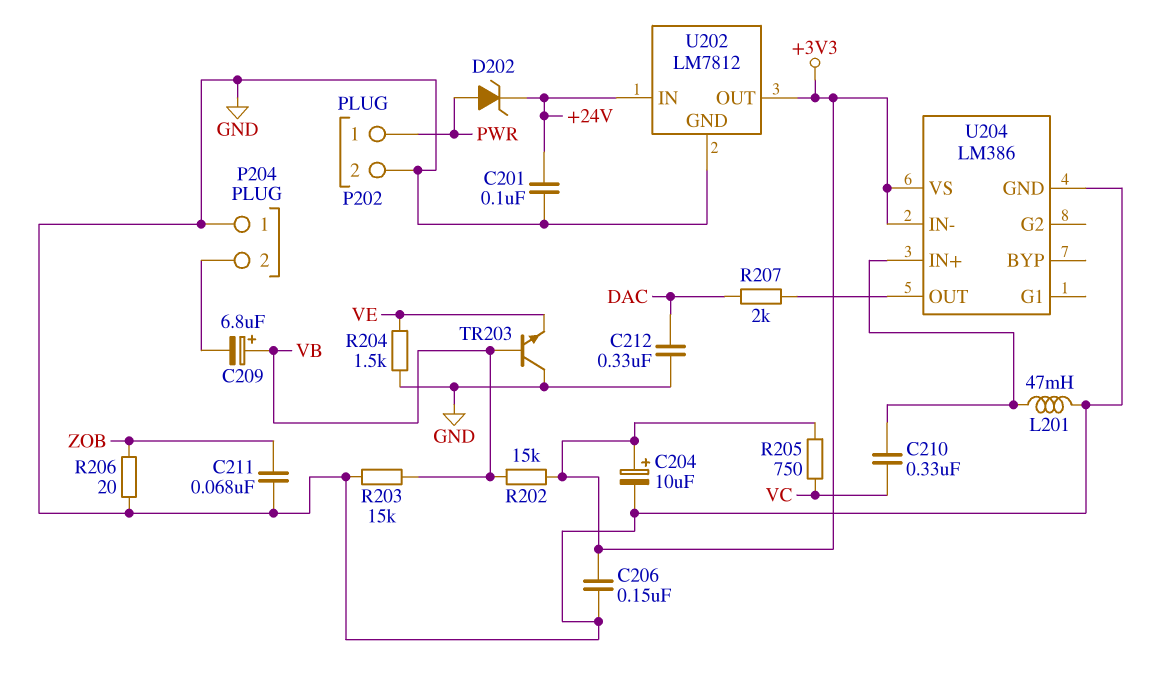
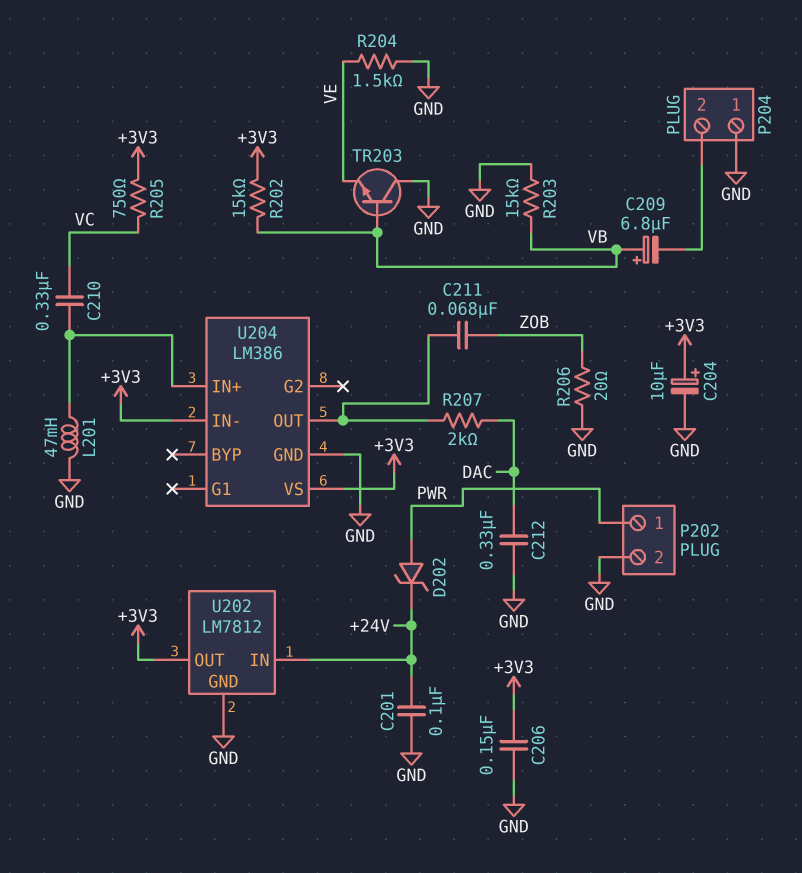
C211: 68nF (GND, ZOB) -> 68nF (U204/OUT, ZOB)

